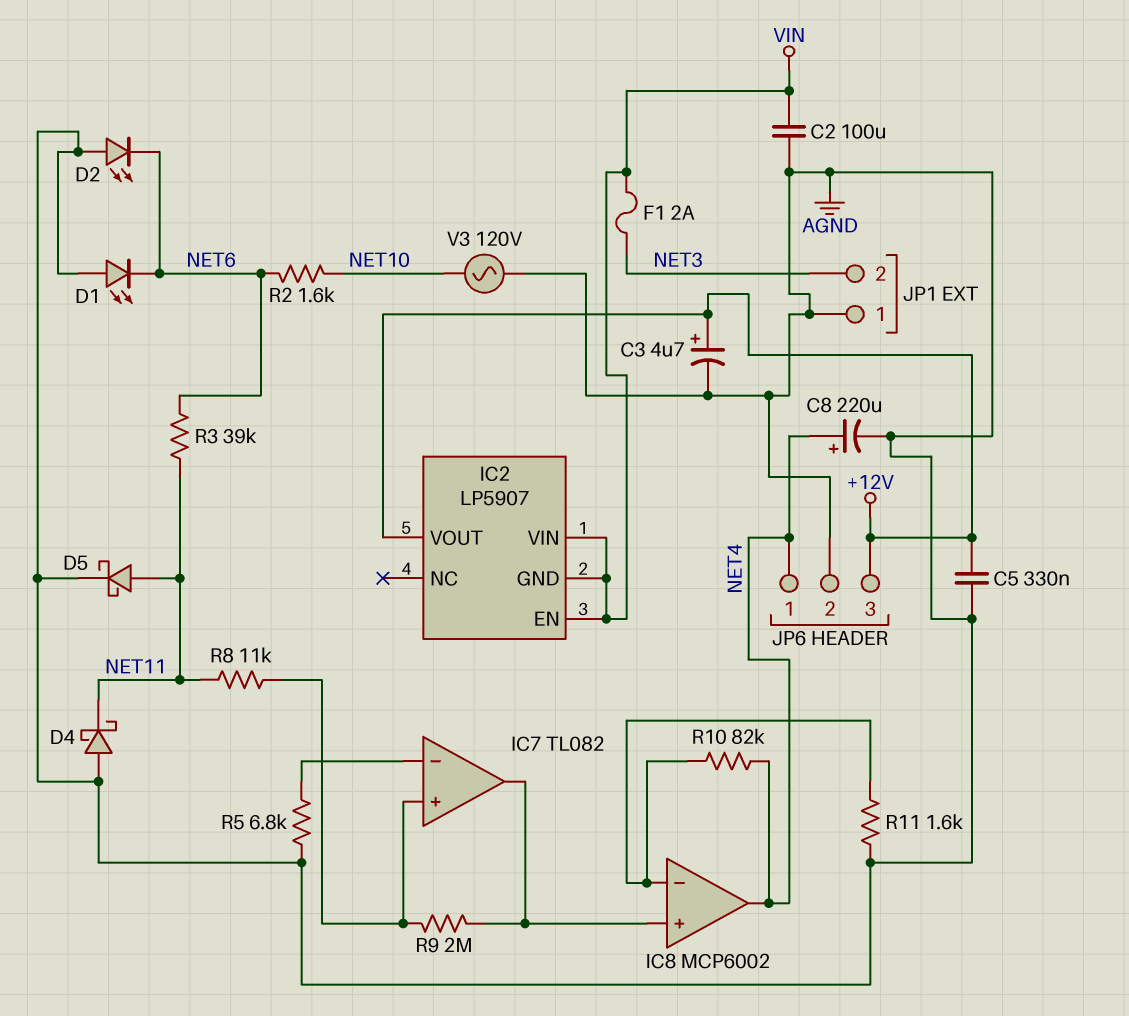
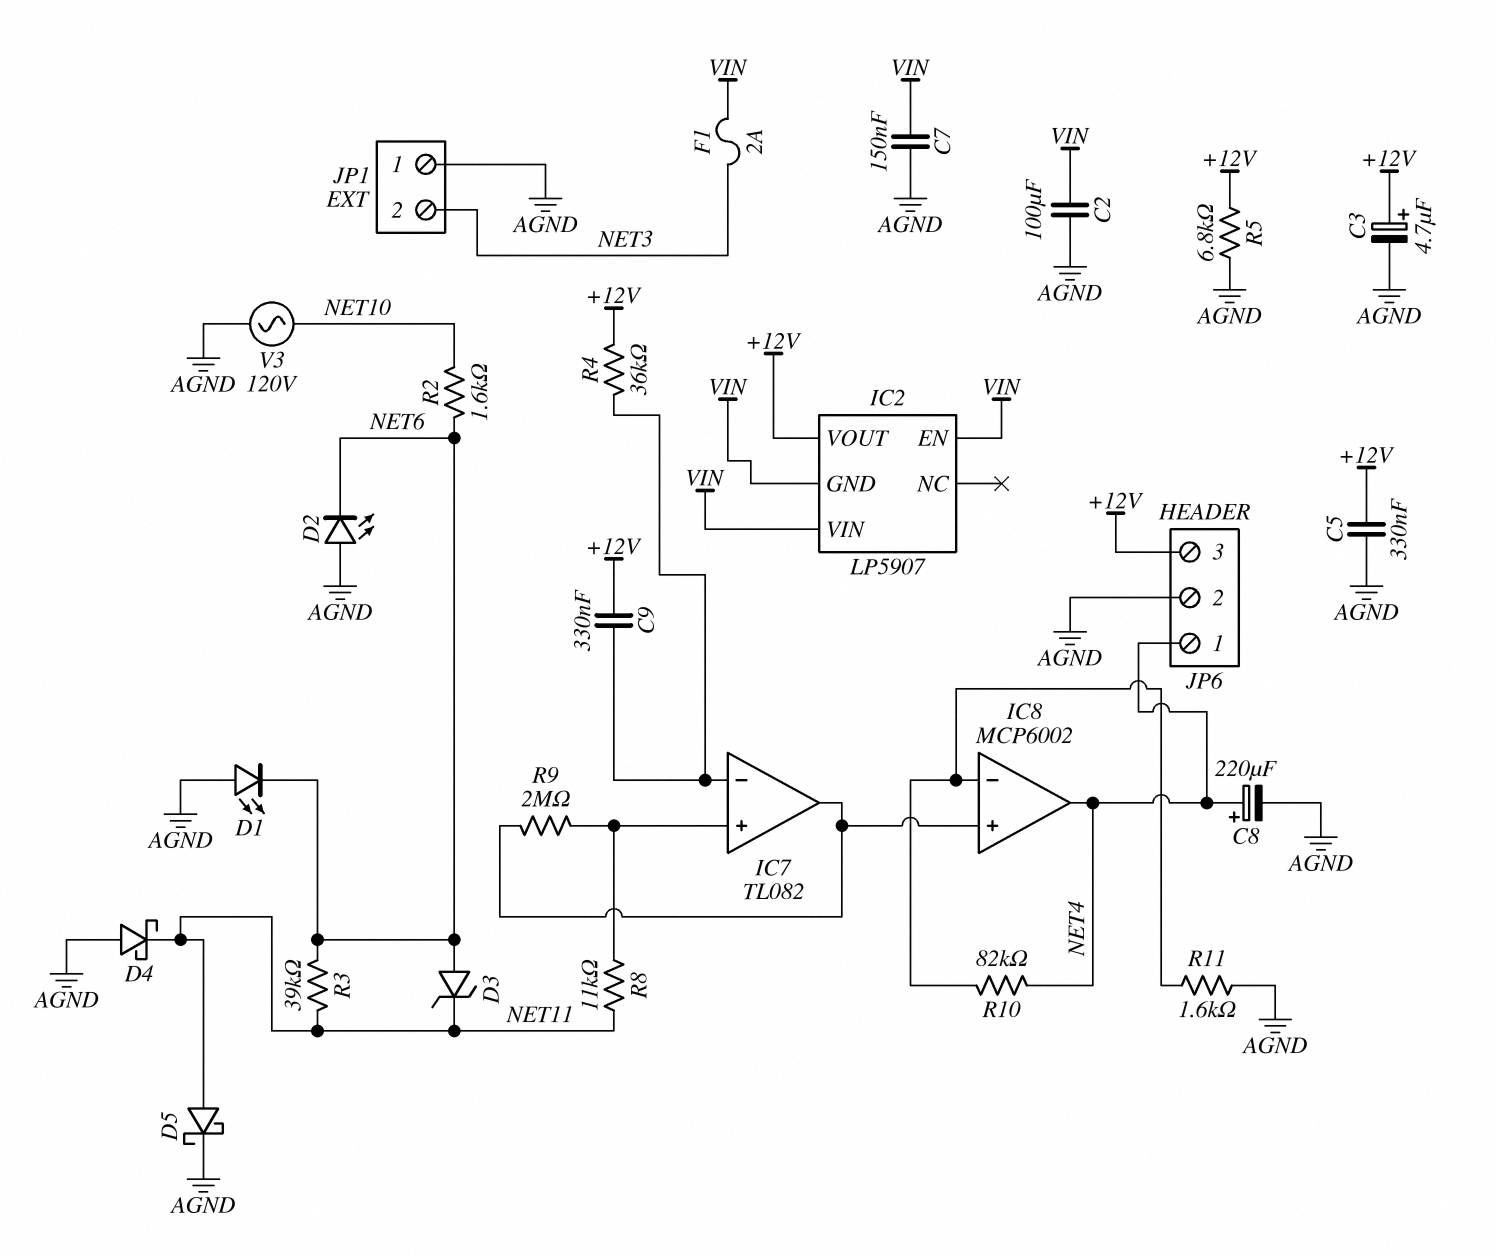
C7: none -> 150nF (AGND, VIN)
C9: none -> 330nF (+12V, IC7/in-)
D3: none -> zener (A NET6, K NET11)
R4: none -> 36k (+12V, IC7/in-)
R5: 6.8k (AGND, IC7/in-) -> 6.8k (+12V, AGND)

